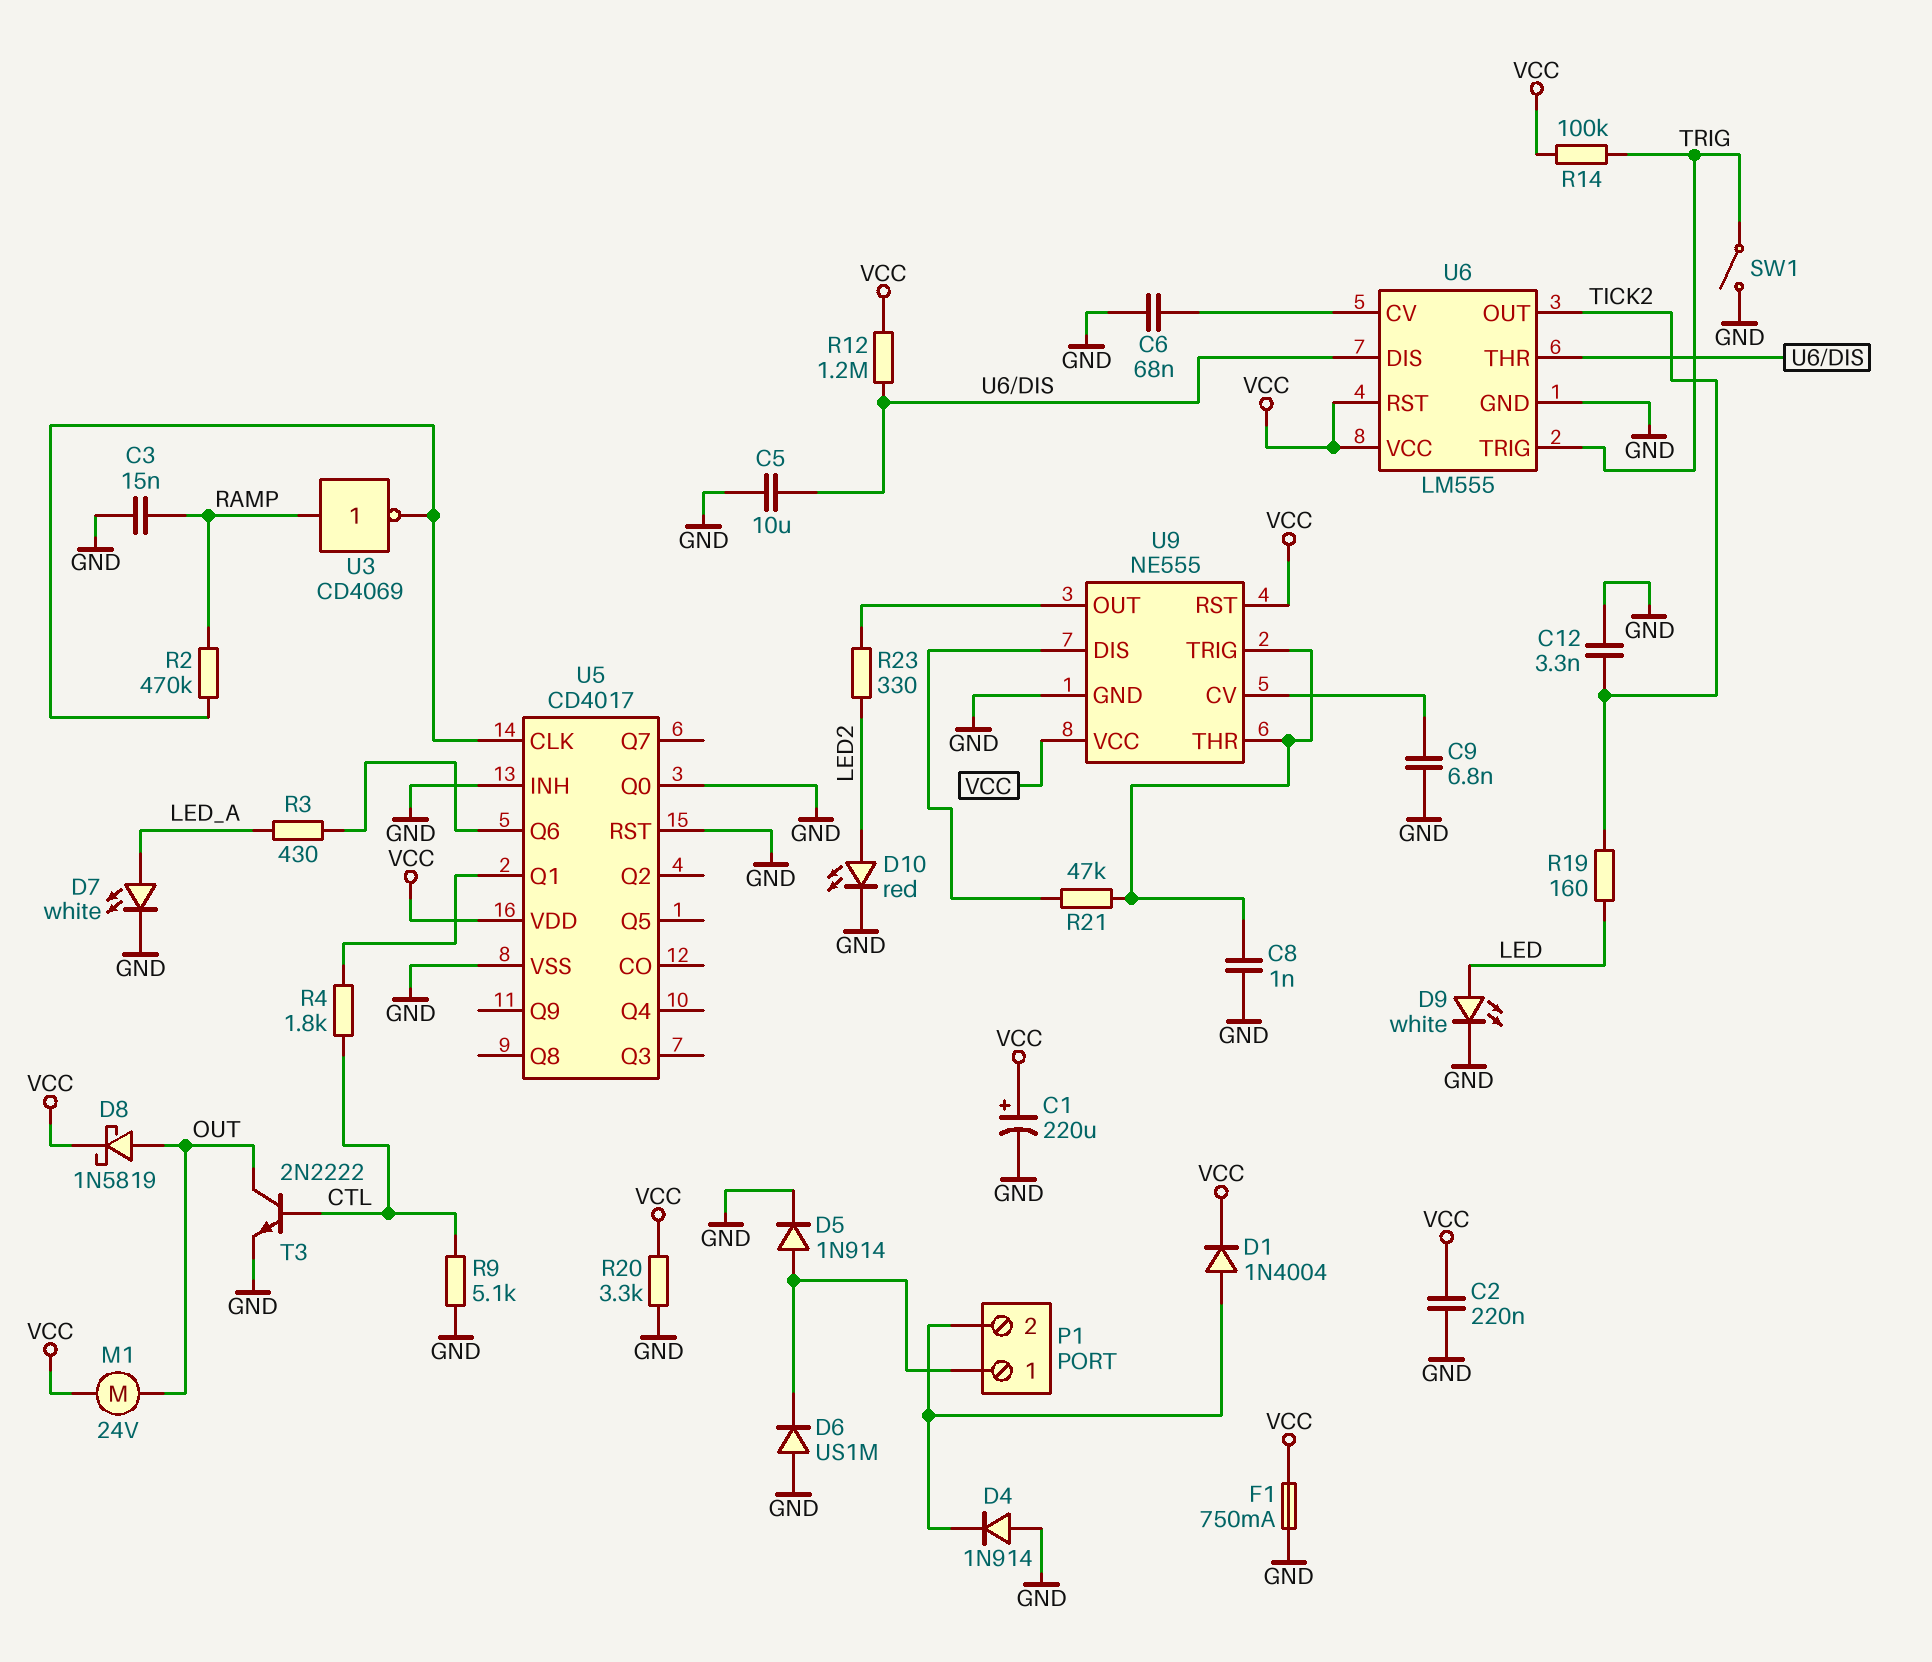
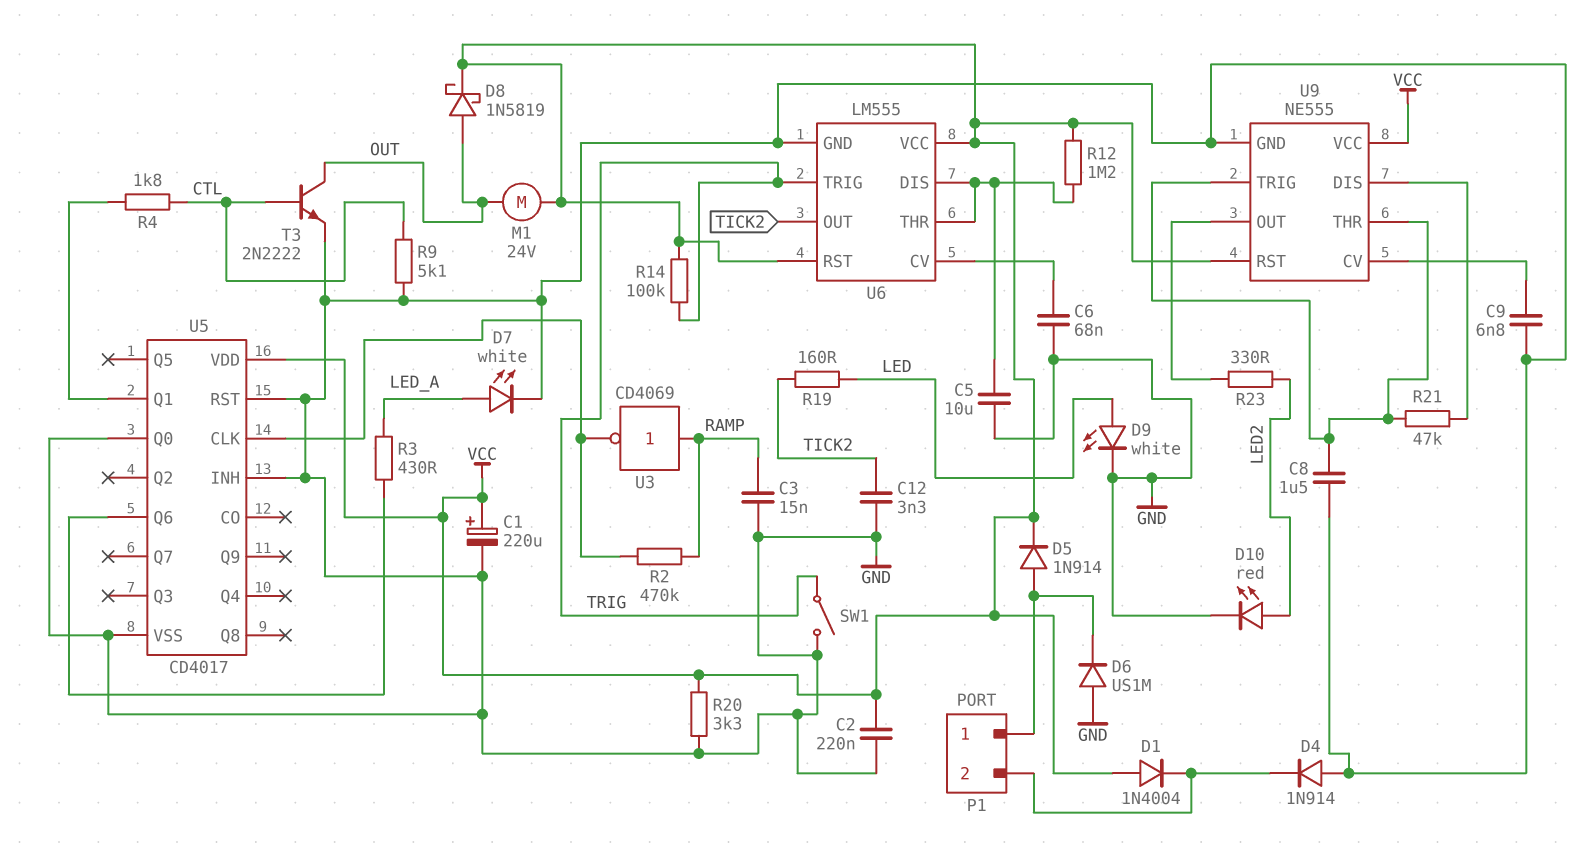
C8: 1nF (GND, U9/THR) -> 1.5uF (GND, U9/THR)
D1: diode 1N4004 (A P1/2, K VCC) -> diode 1N4004 (A VCC, K P1/2)
D5: diode 1N914 (A P1/1, K GND) -> diode 1N914 (A P1/1, K VCC)
F1: 750mA (GND, VCC) -> none

